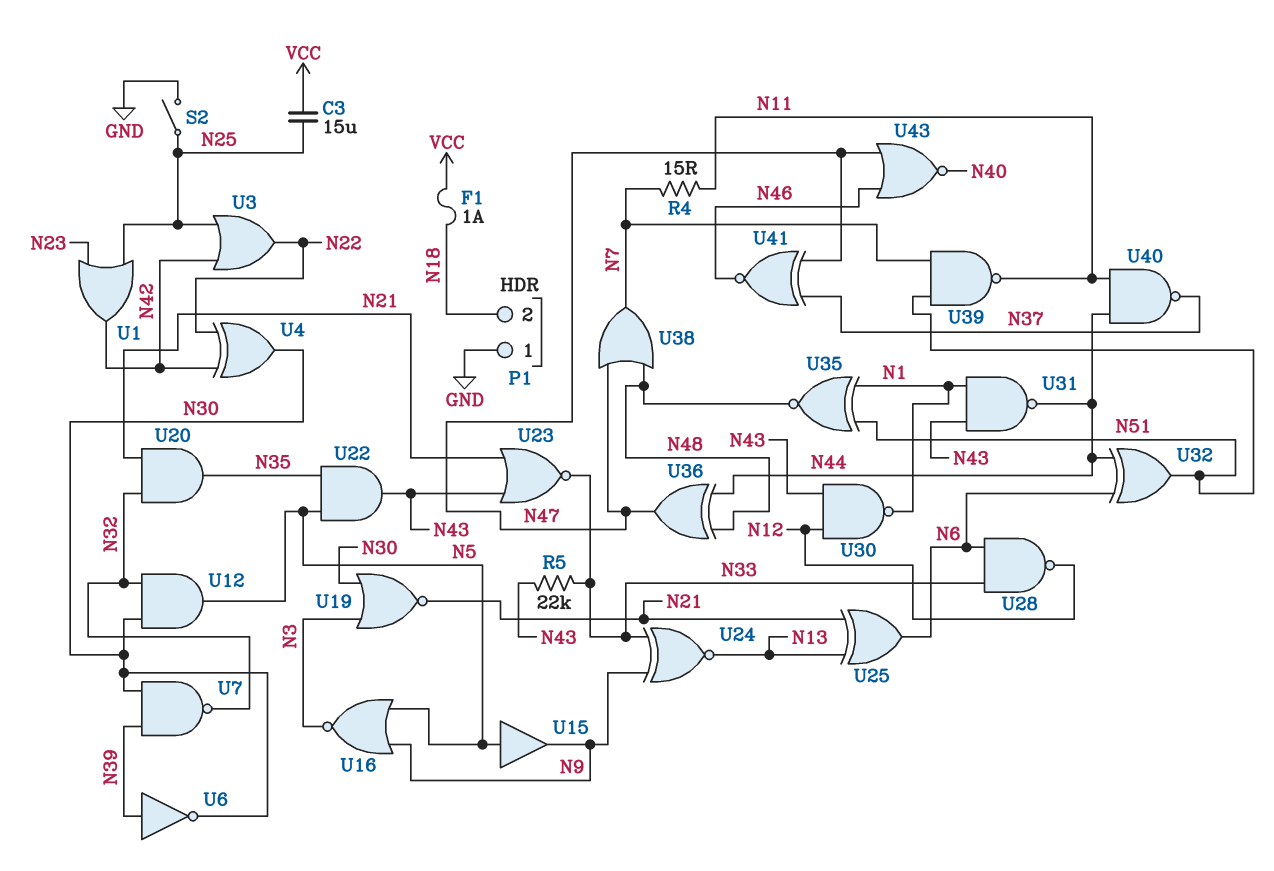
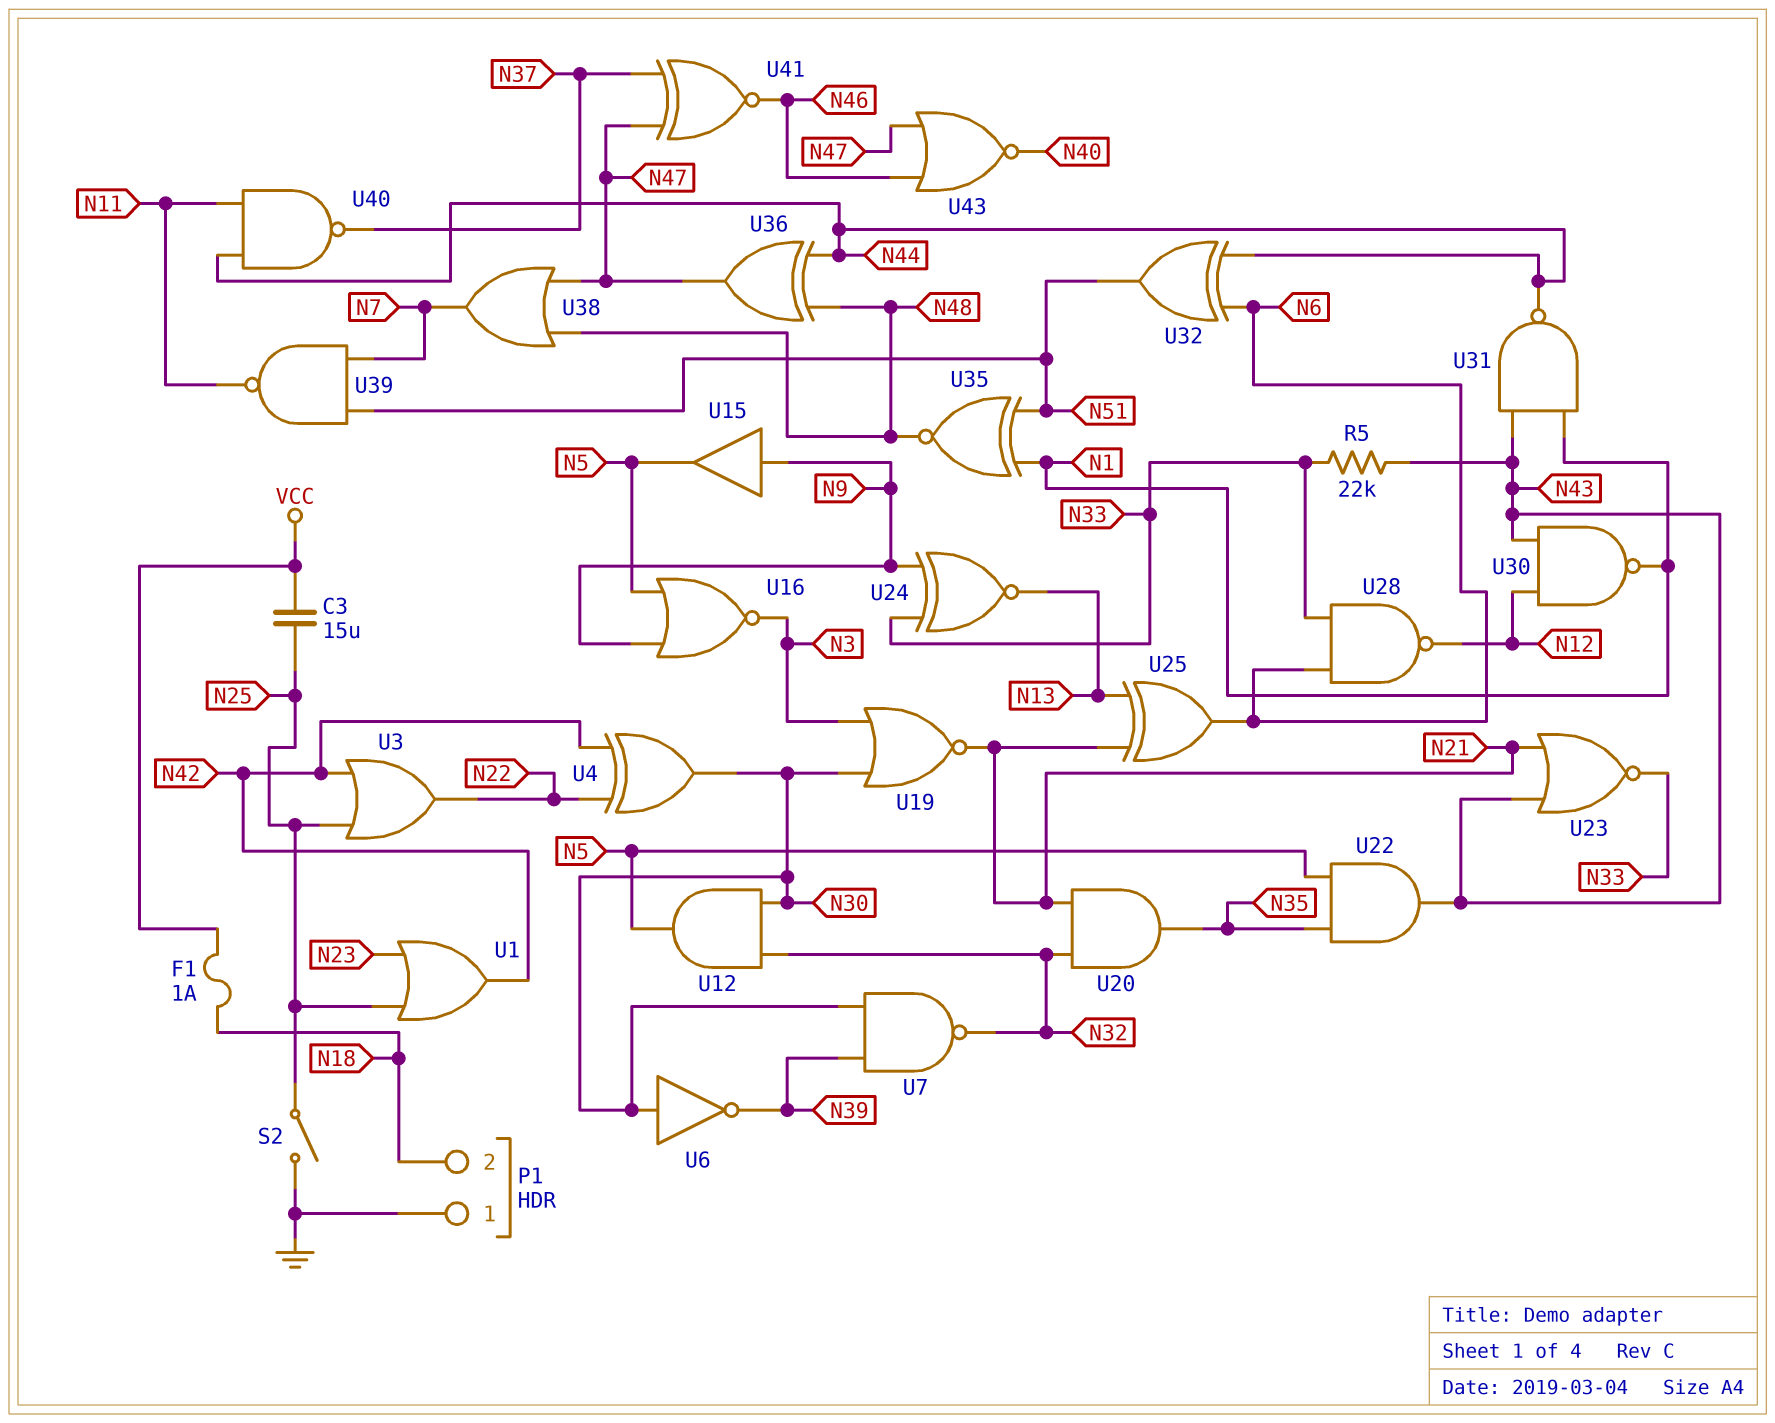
R4: 15 (N7, N11) -> none
U6: NOT (in N39, out N30) -> NOT (in N30, out N39)
U15: buffer (in N5, out N9) -> buffer (in N9, out N5)

